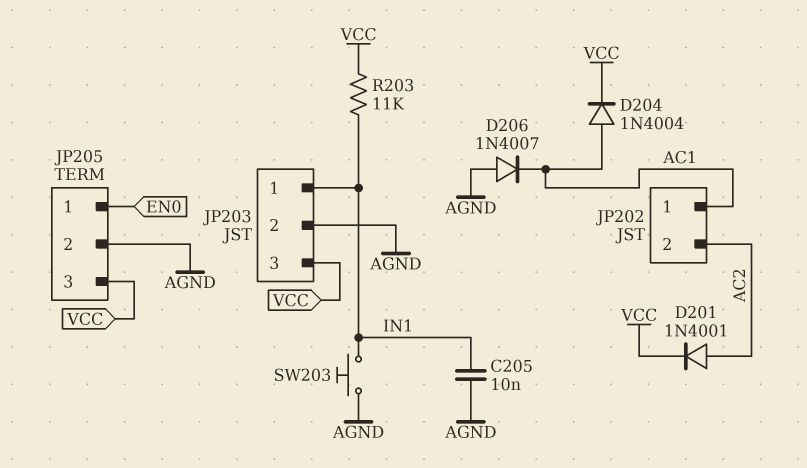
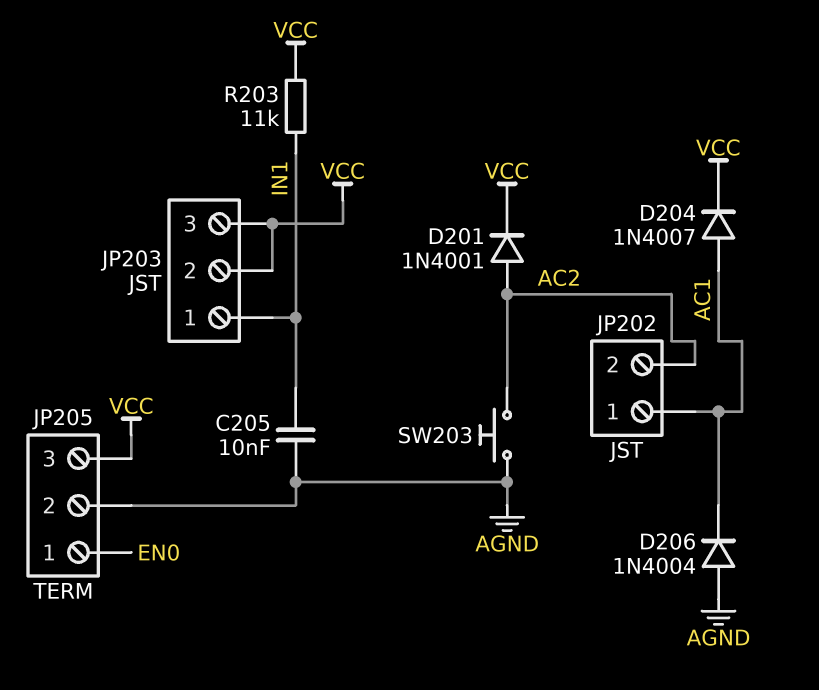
D204: diode 1N4004 (A AC1, K VCC) -> diode 1N4007 (A AC1, K VCC)
D206: diode 1N4007 (A AGND, K AC1) -> diode 1N4004 (A AGND, K AC1)
JP203 pin 2: AGND -> VCC
SW203: button (AGND, IN1) -> button (AC2, AGND)

